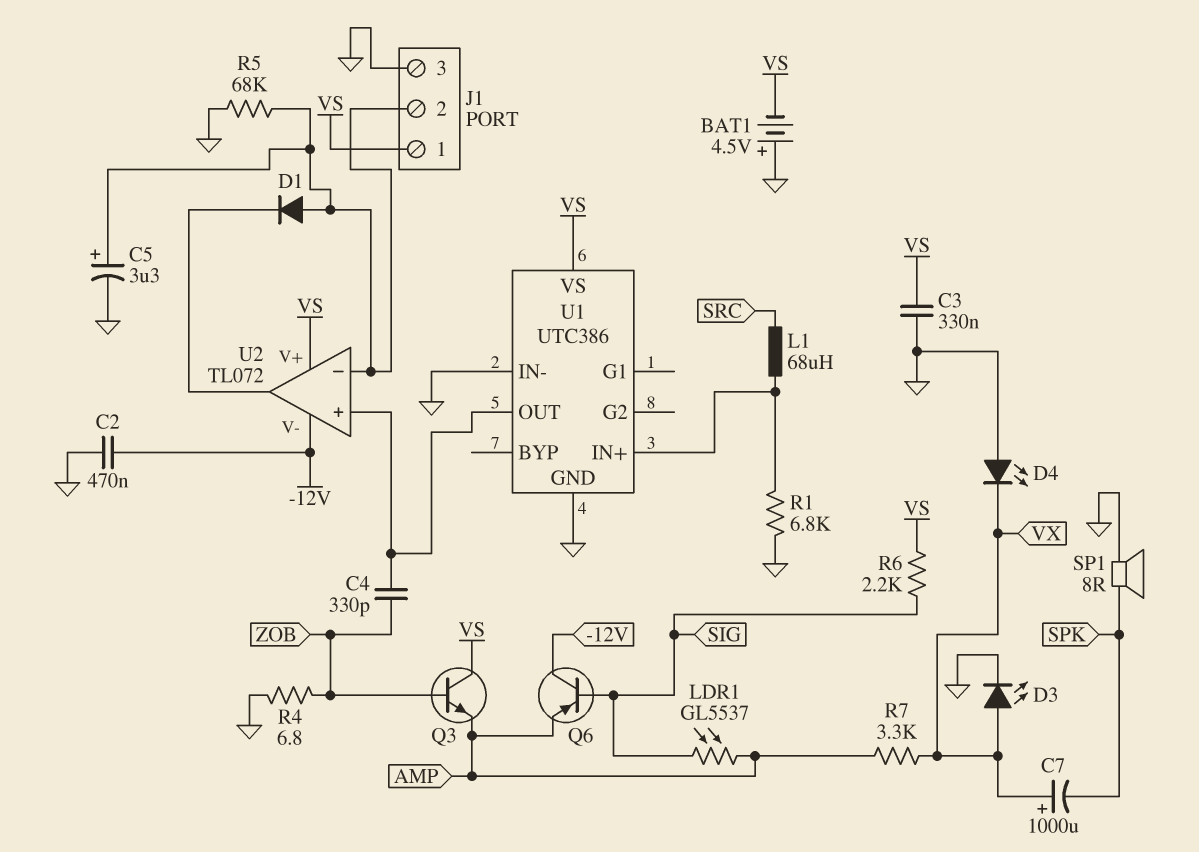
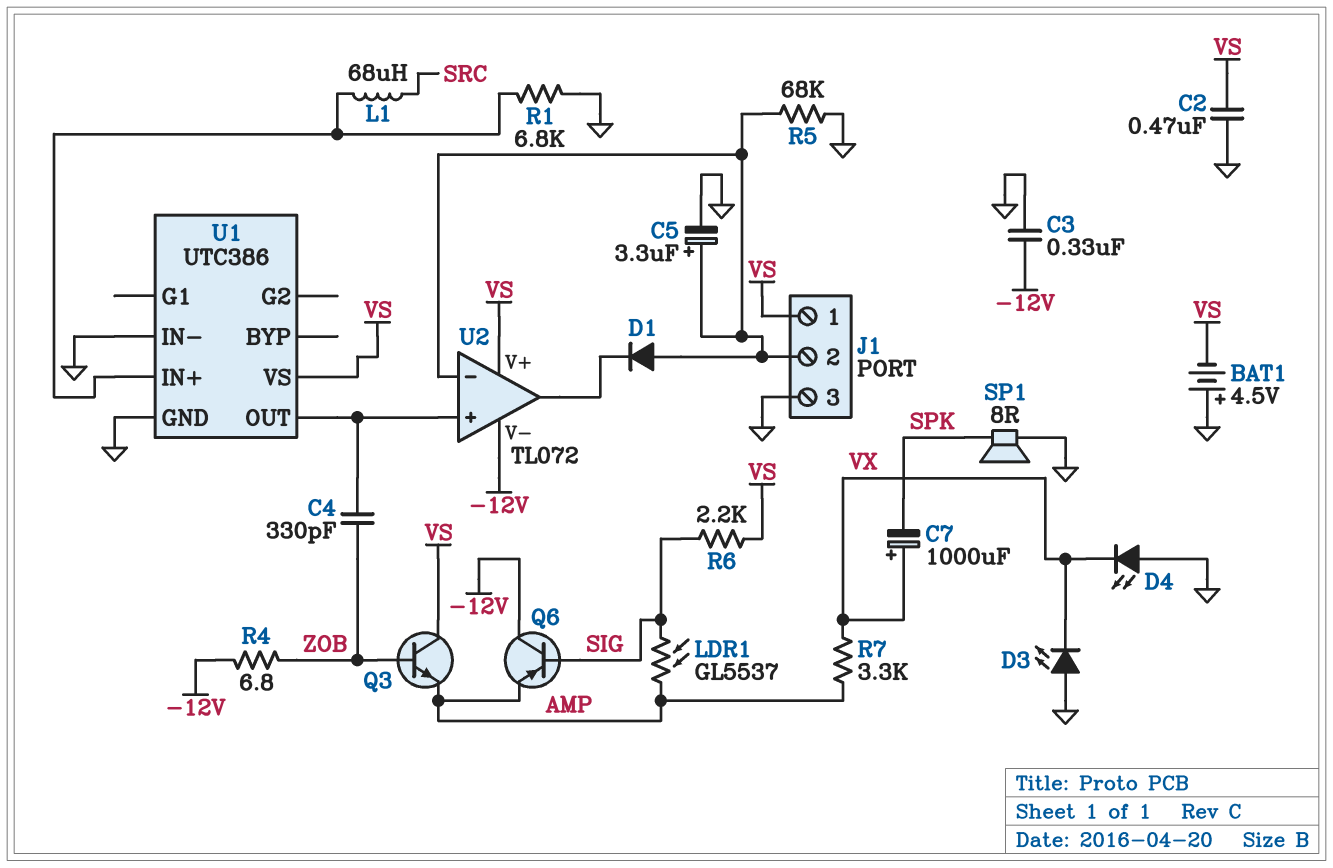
C2: 470nF (-12V, GND) -> 470nF (GND, VS)
C3: 330nF (GND, VS) -> 330nF (-12V, GND)
D3: LED (A VX, K GND) -> LED (A GND, K VX)
R4: 6.8 (GND, ZOB) -> 6.8 (-12V, ZOB)

